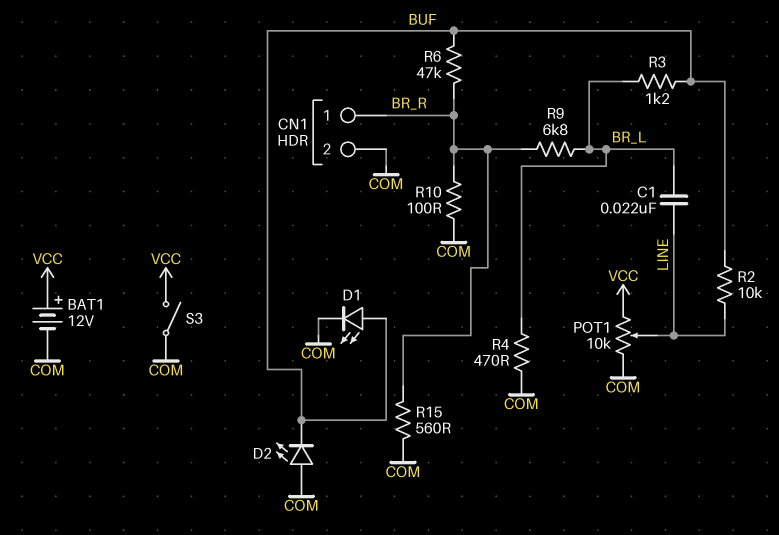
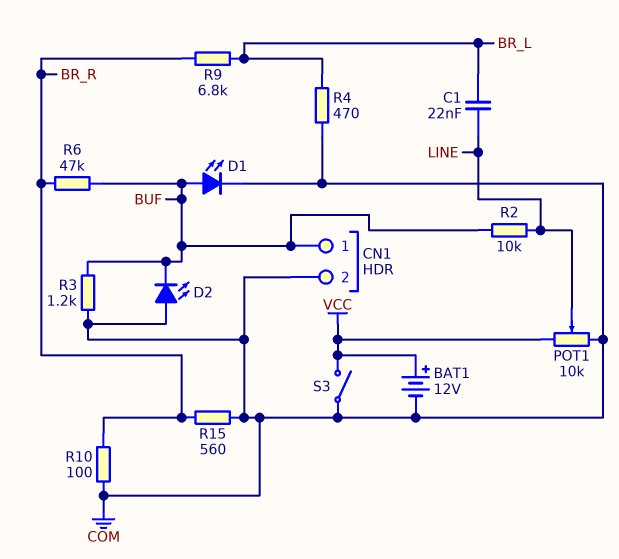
CN1 pin 1: BR_R -> BUF
R3: 1.2k (BR_L, BUF) -> 1.2k (BUF, COM)

